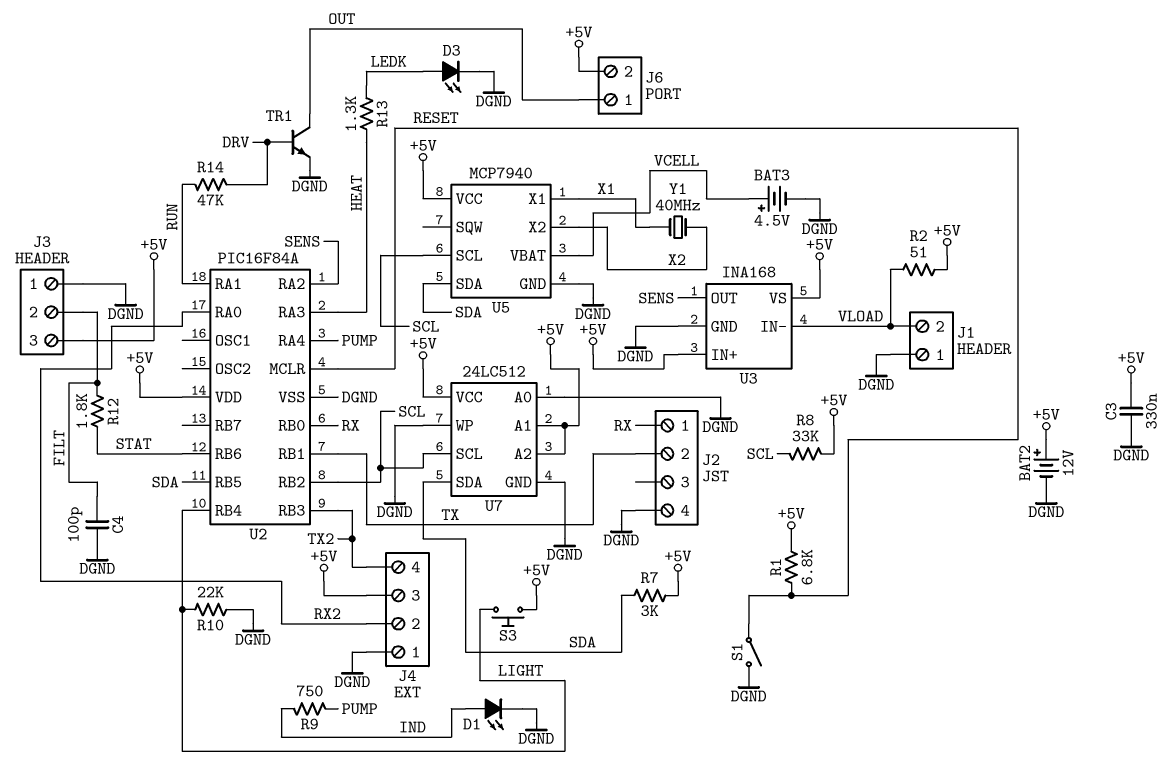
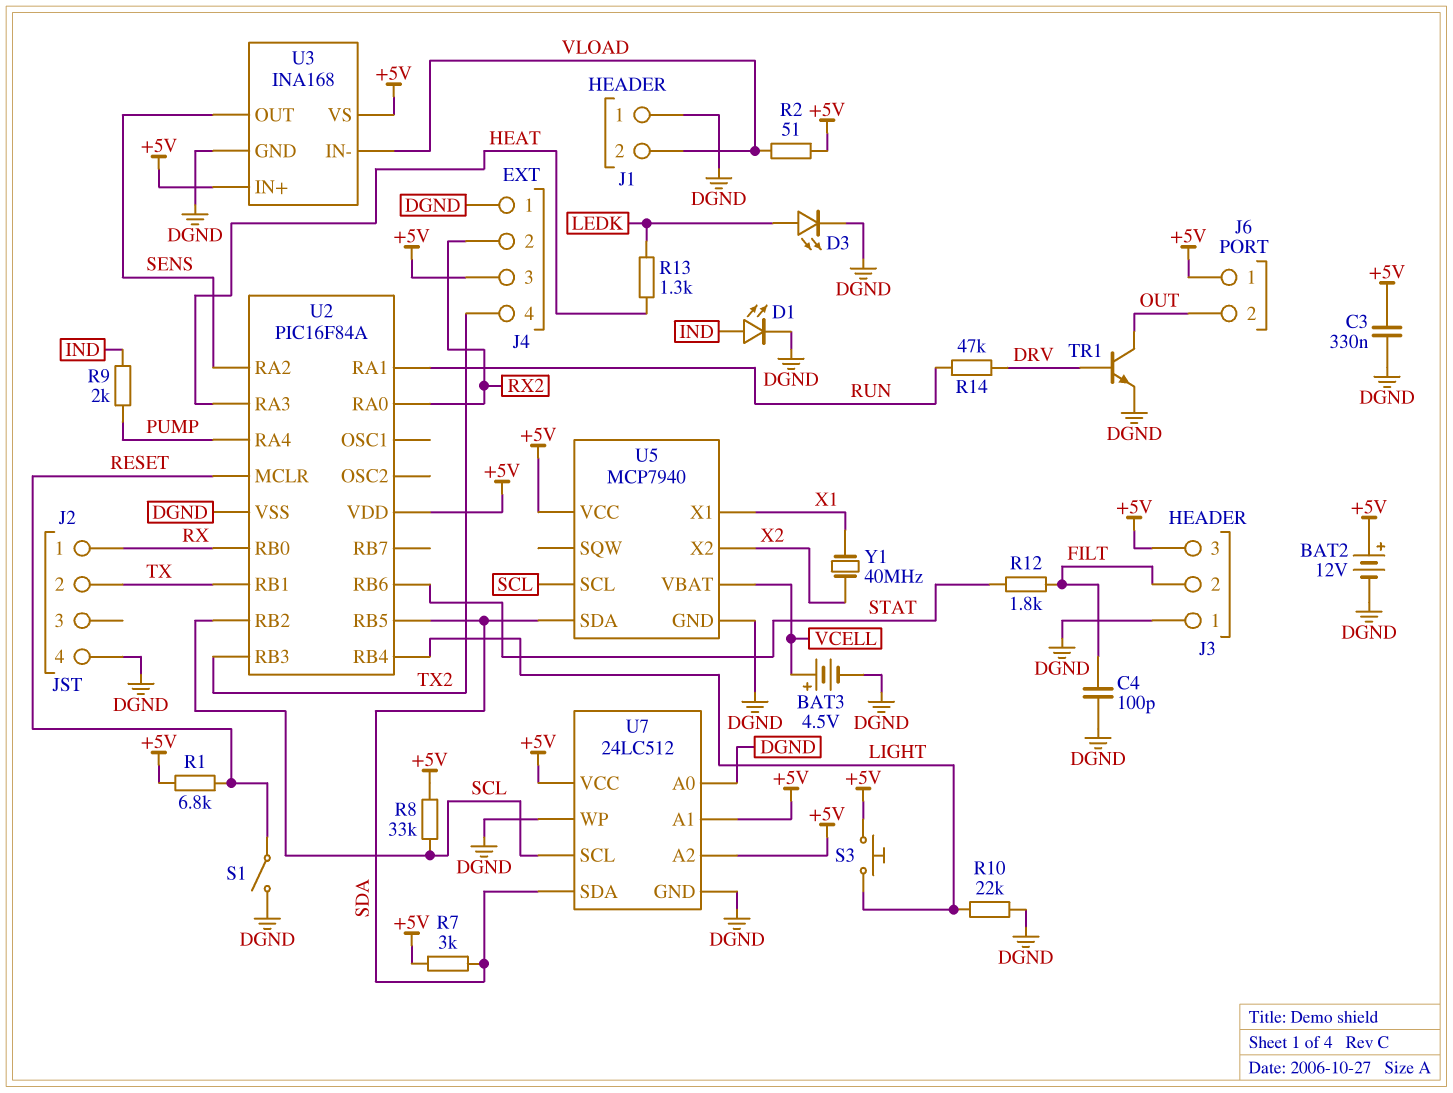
J6 pin 1: OUT -> +5V
J6 pin 2: +5V -> OUT
R9: 750 (IND, PUMP) -> 2k (IND, PUMP)

